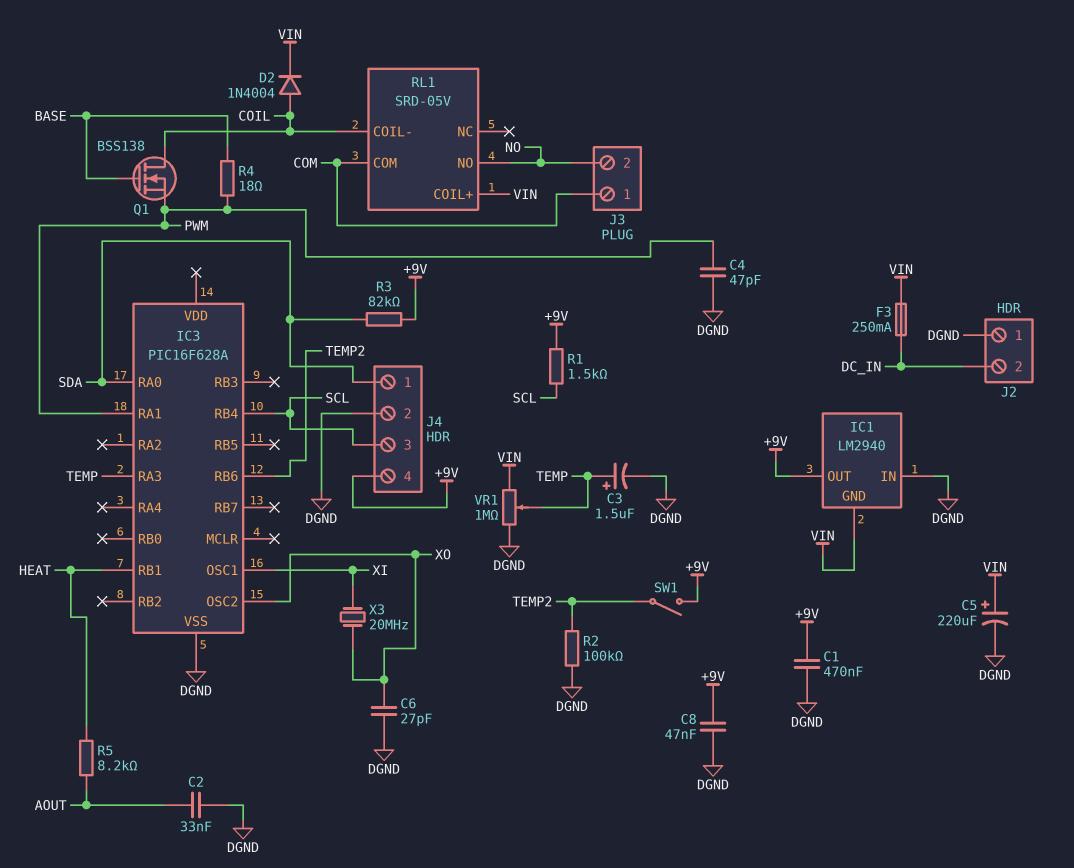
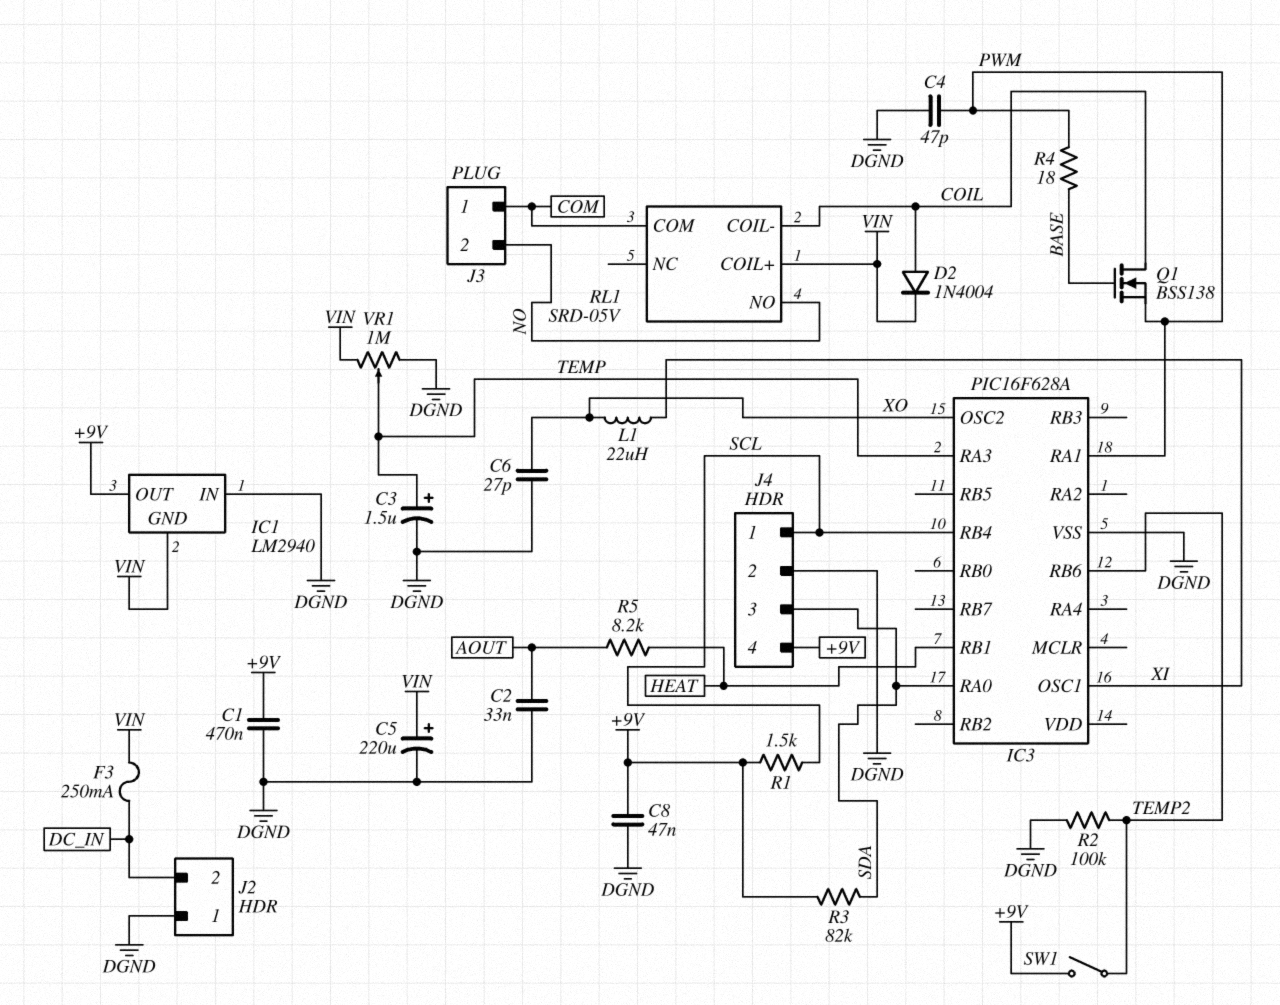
J4 pin 1: SDA -> SCL
J4 pin 3: SCL -> SDA
L1: none -> 22uH (XI, XO)
X3: 20MHz (XI, XO) -> none

